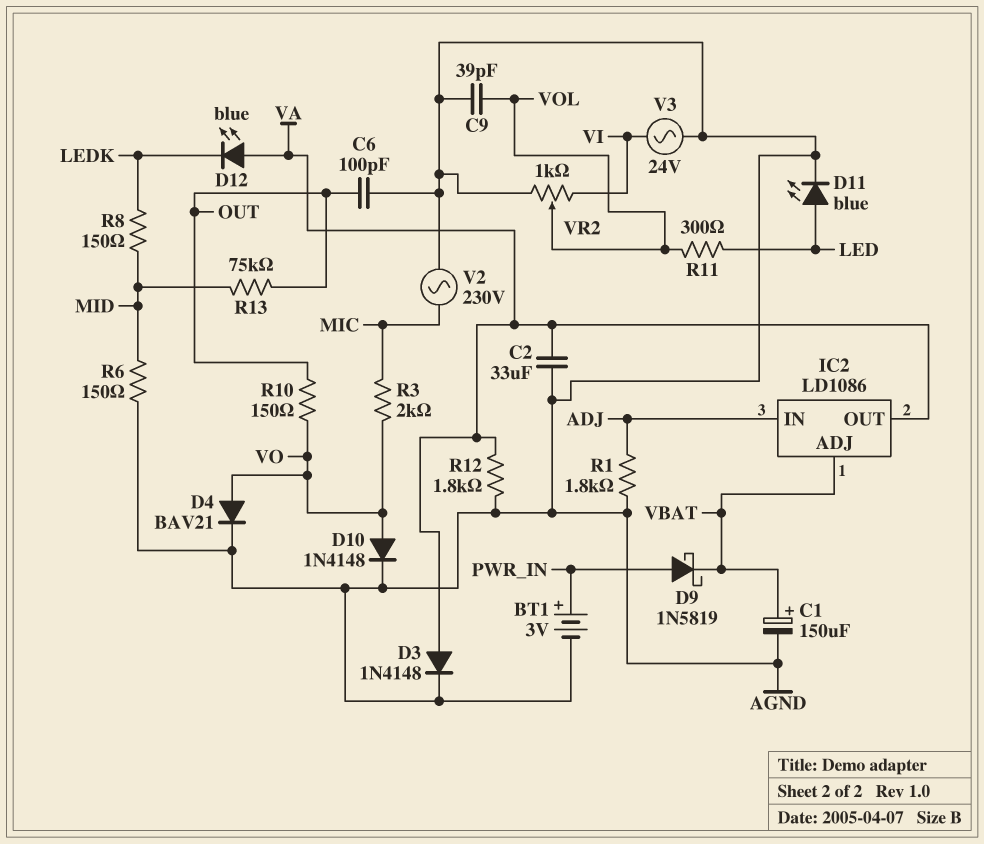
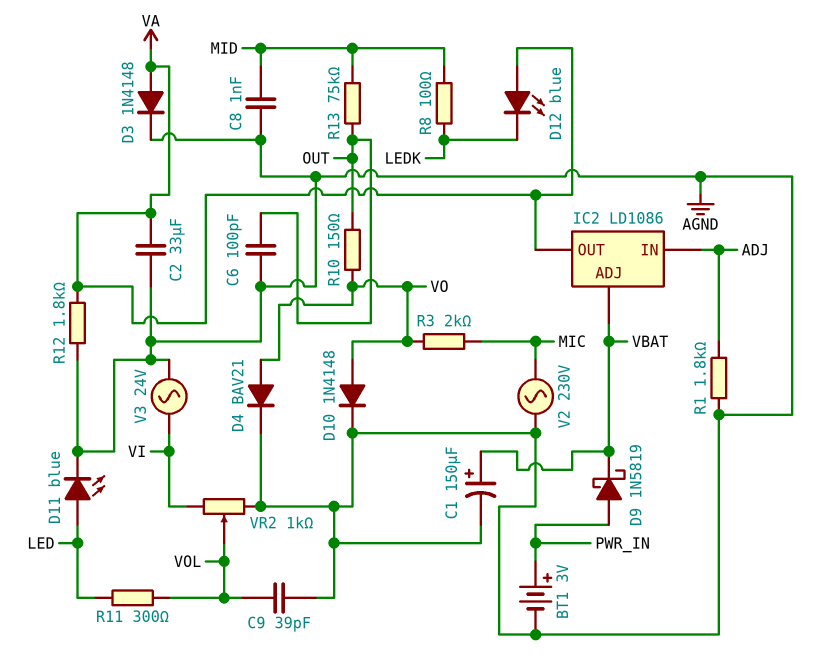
C8: none -> 1nF (AGND, MID)
R6: 150 (AGND, MID) -> none
R8: 150 (LEDK, MID) -> 100 (LEDK, MID)

